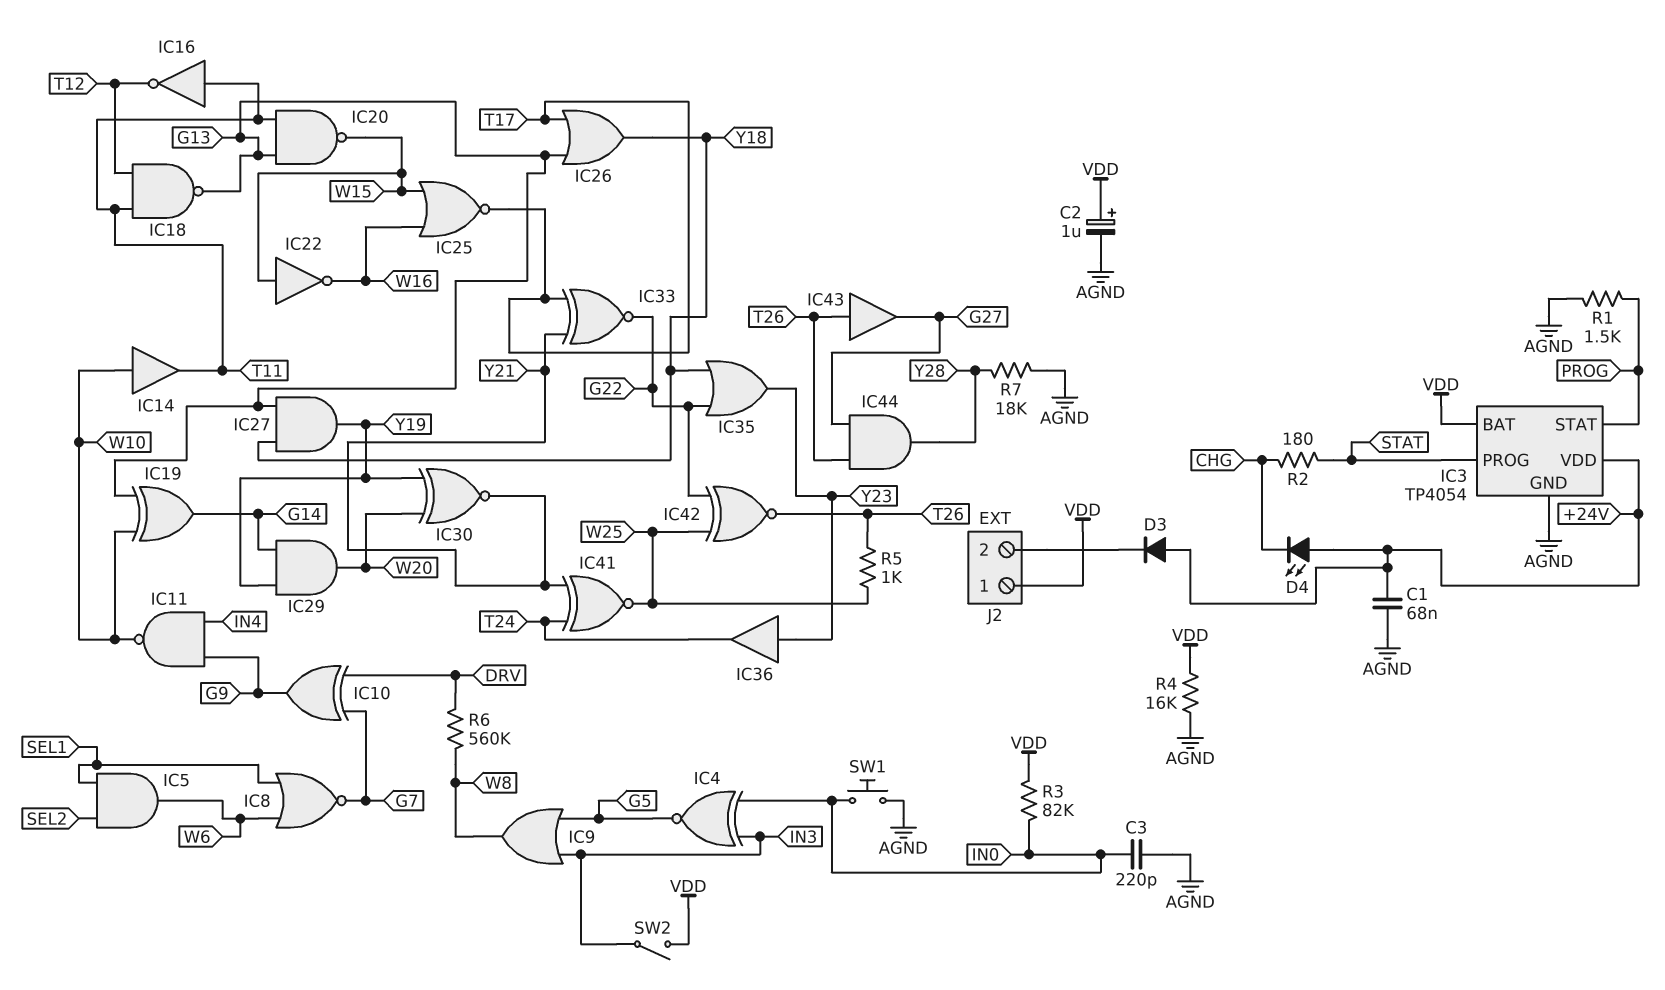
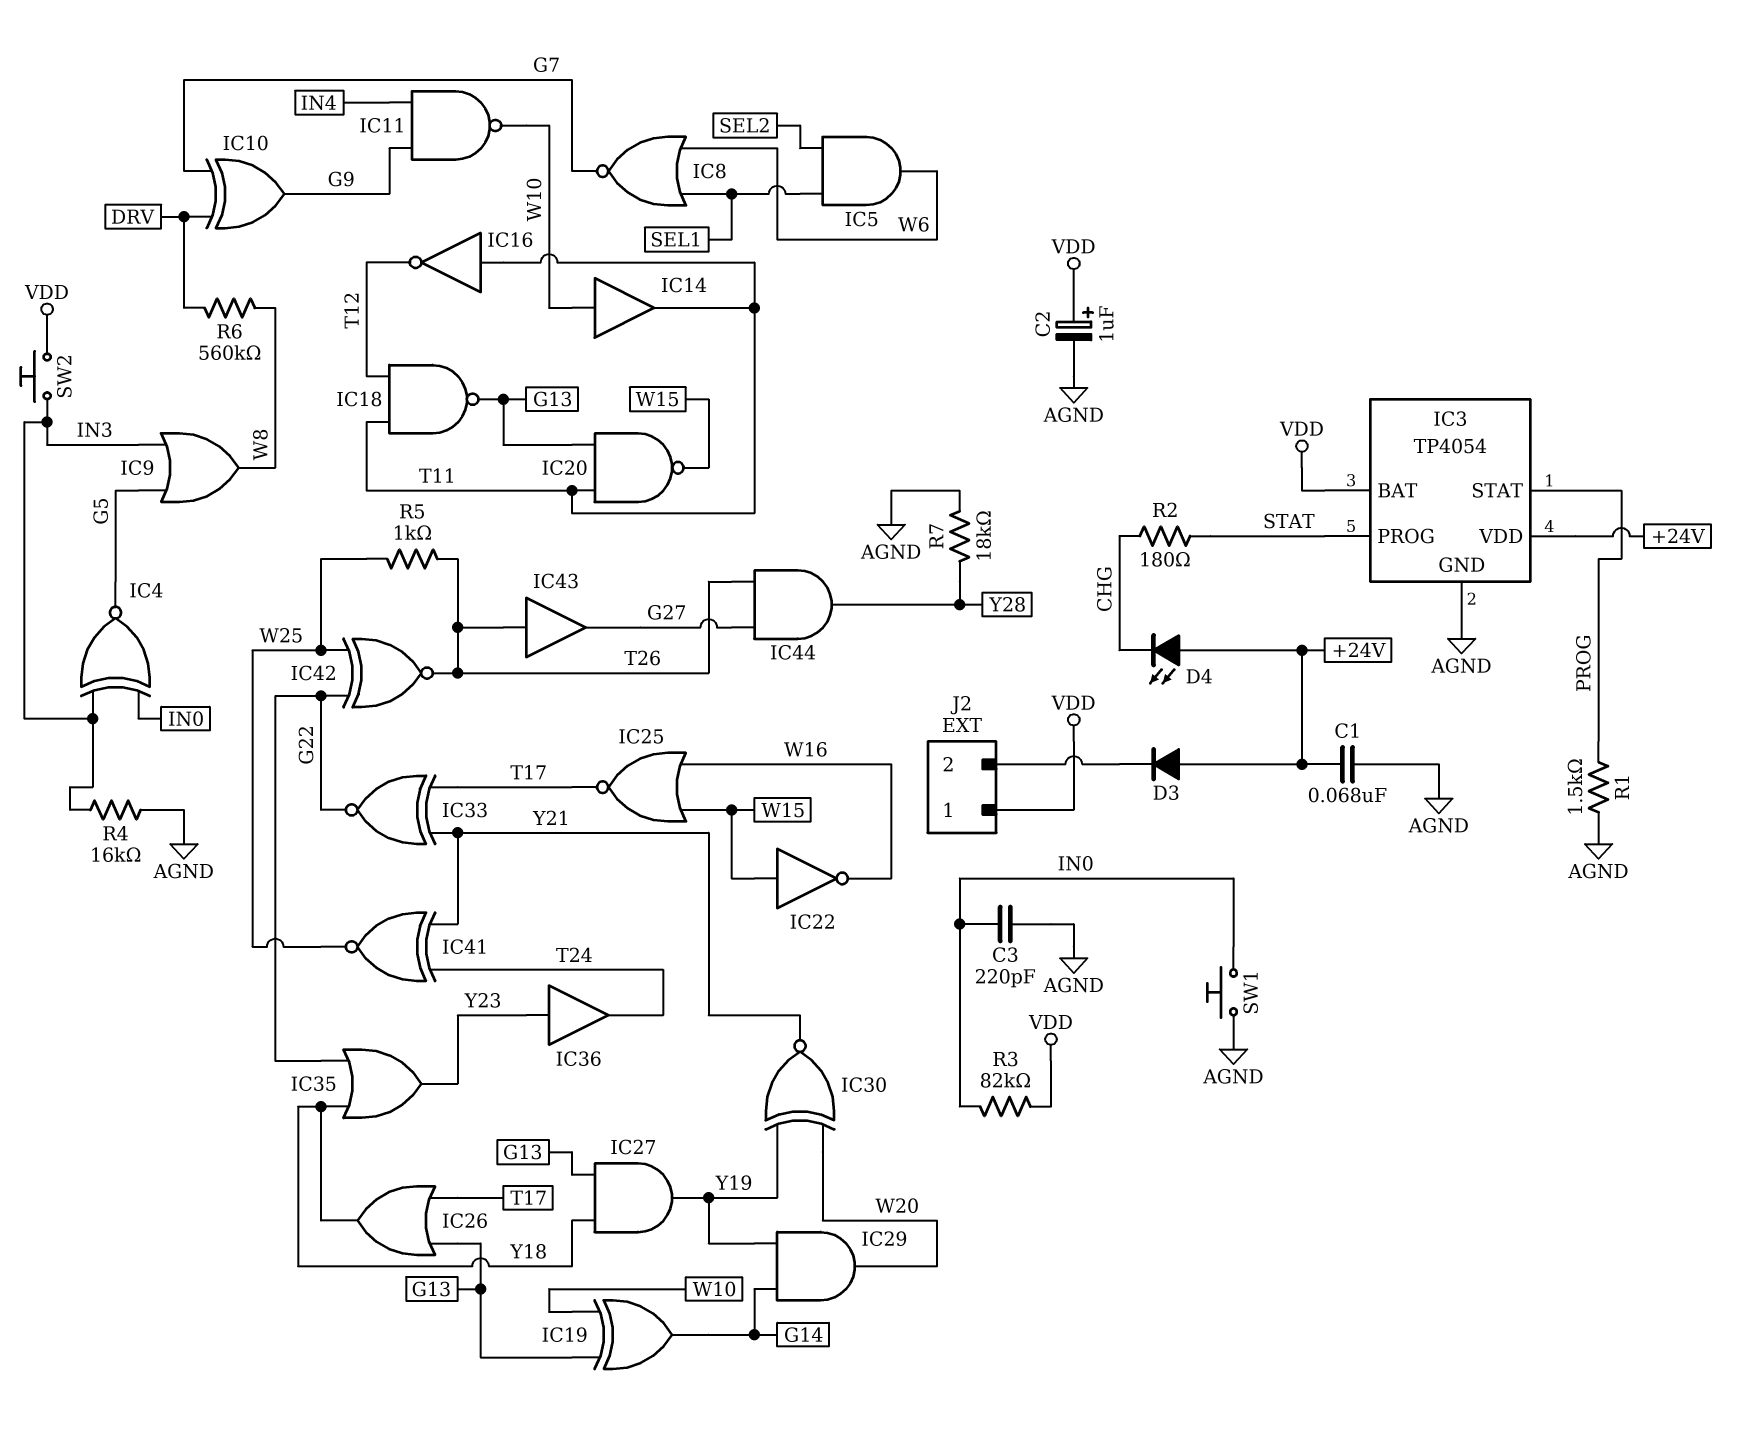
R4: 16k (AGND, VDD) -> 16k (AGND, IN3)
SW2: switch (IN3, VDD) -> button (IN3, VDD)

